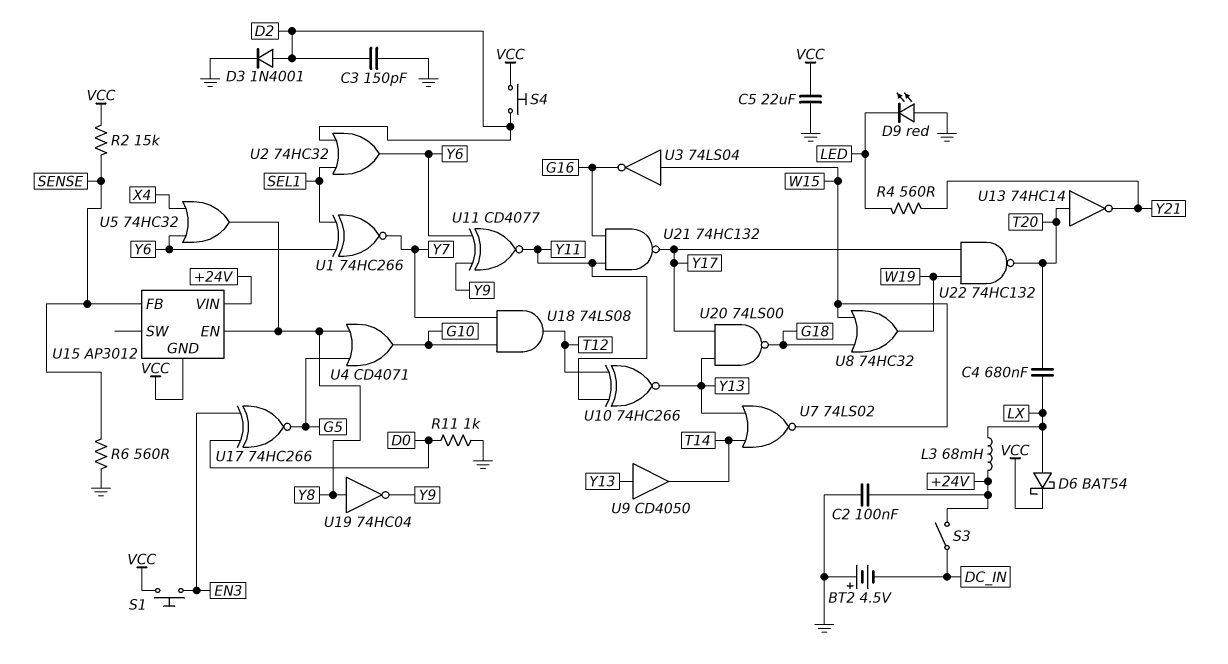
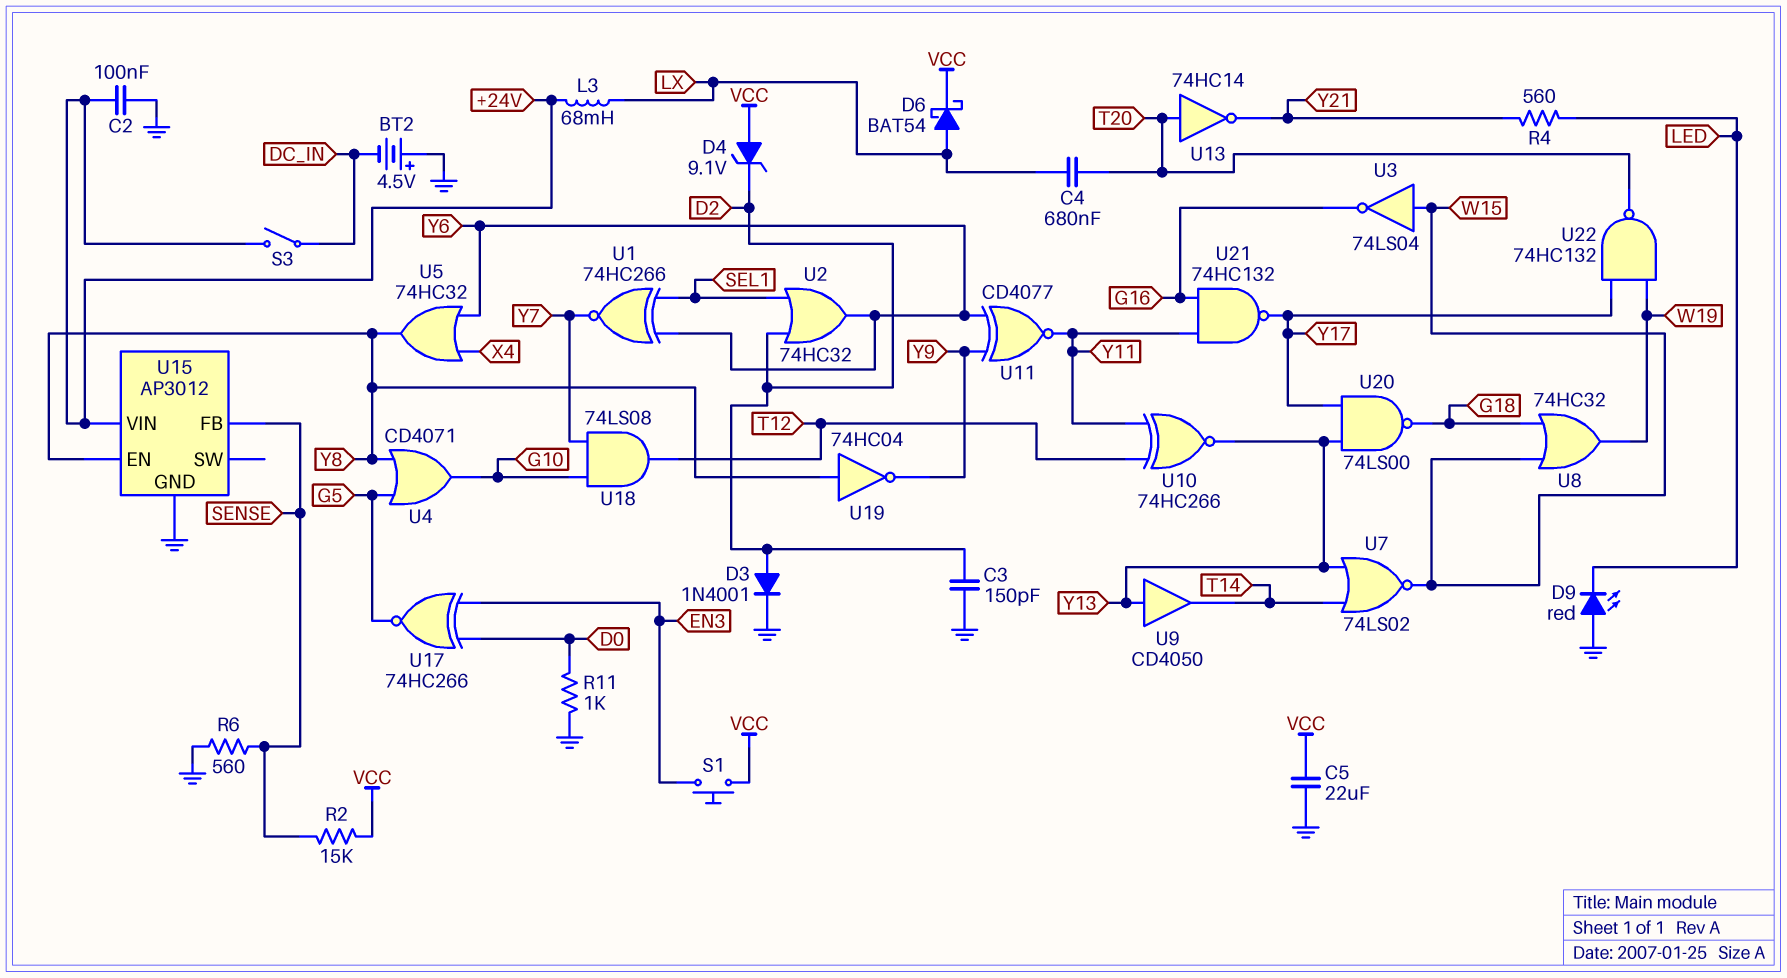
D4: none -> zener 9.1V (A VCC, K D2)
S4: button (D2, VCC) -> none
U15 pin GND: VCC -> GND

